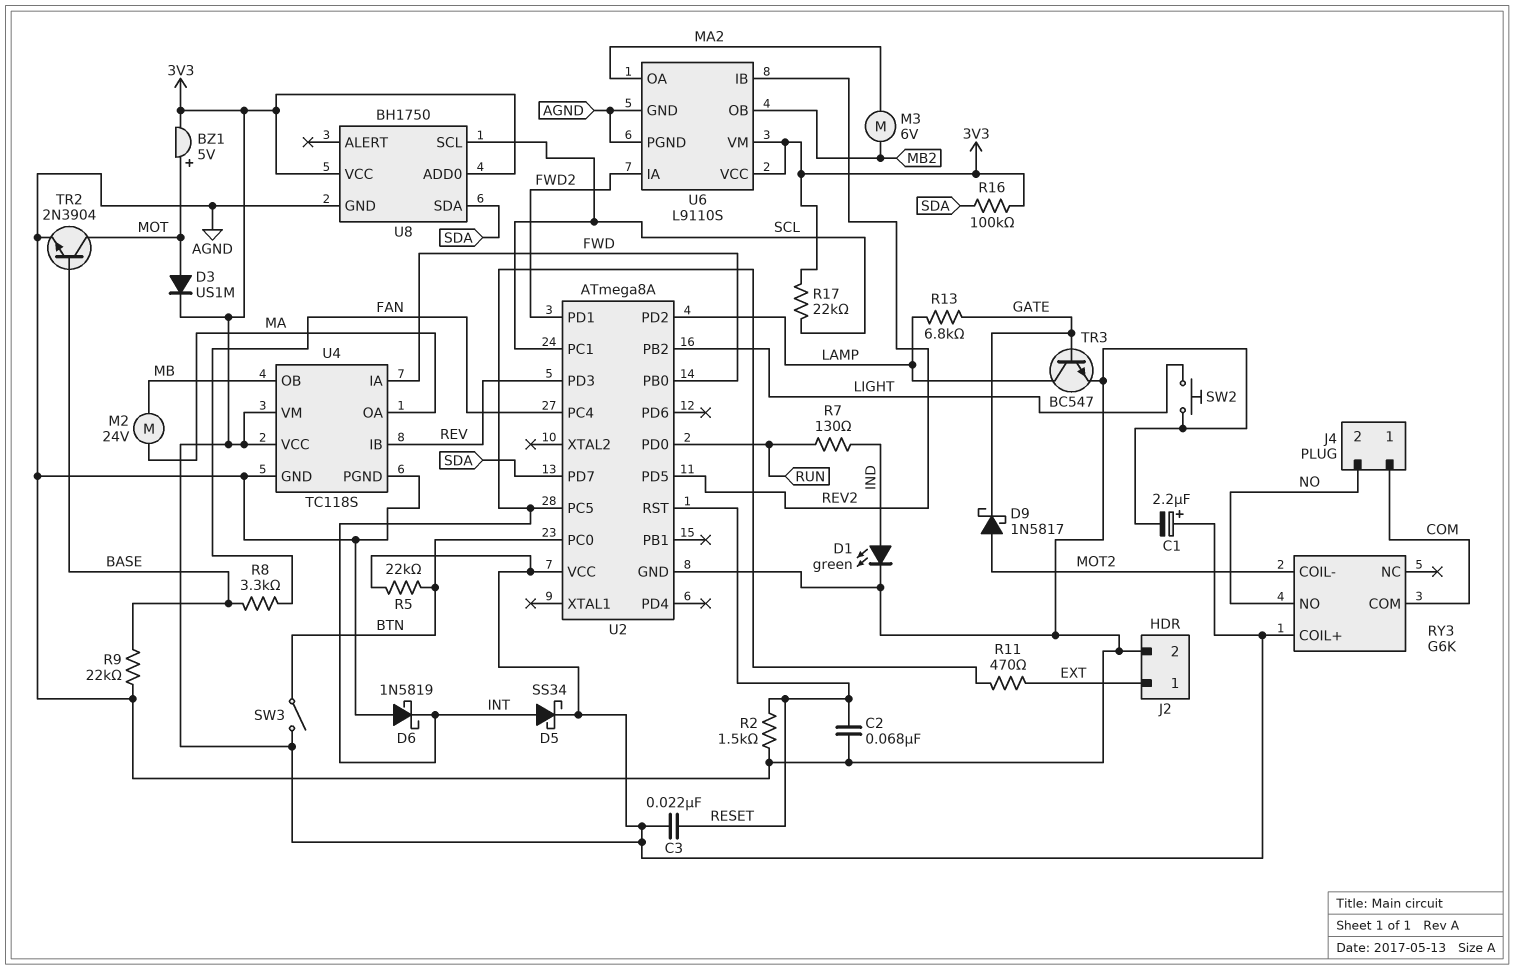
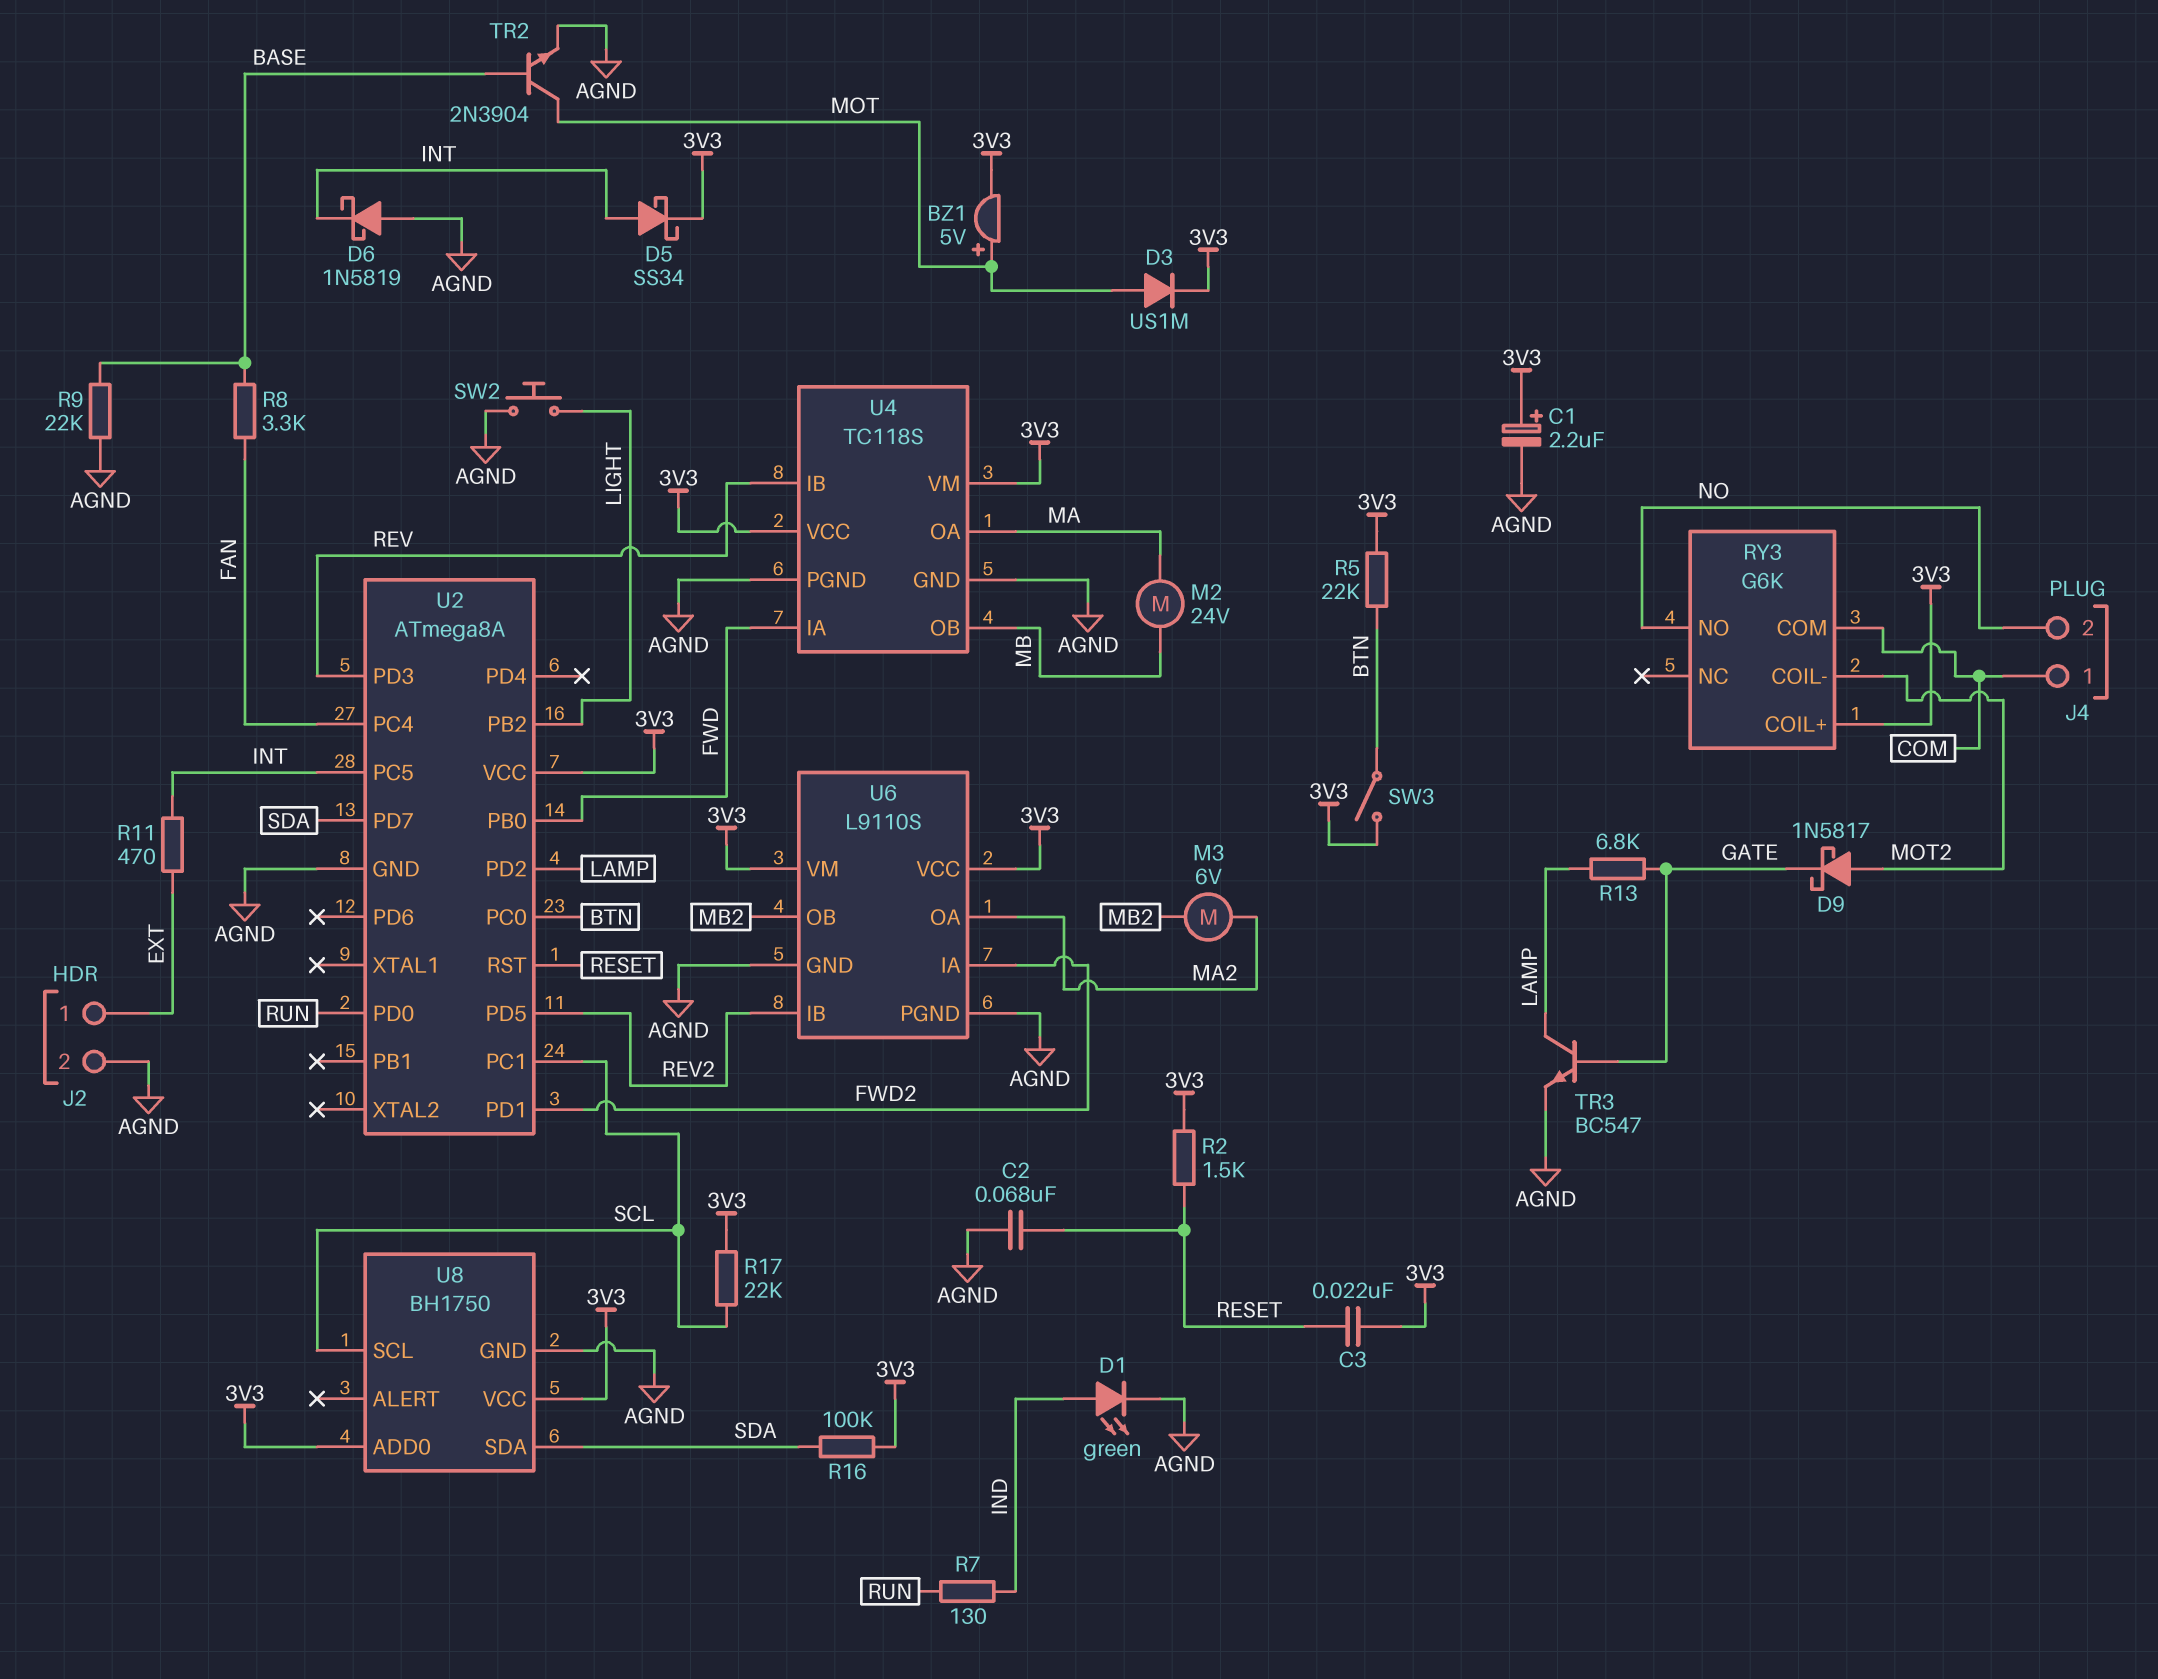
R2: 1.5k (AGND, RESET) -> 1.5k (3V3, RESET)

